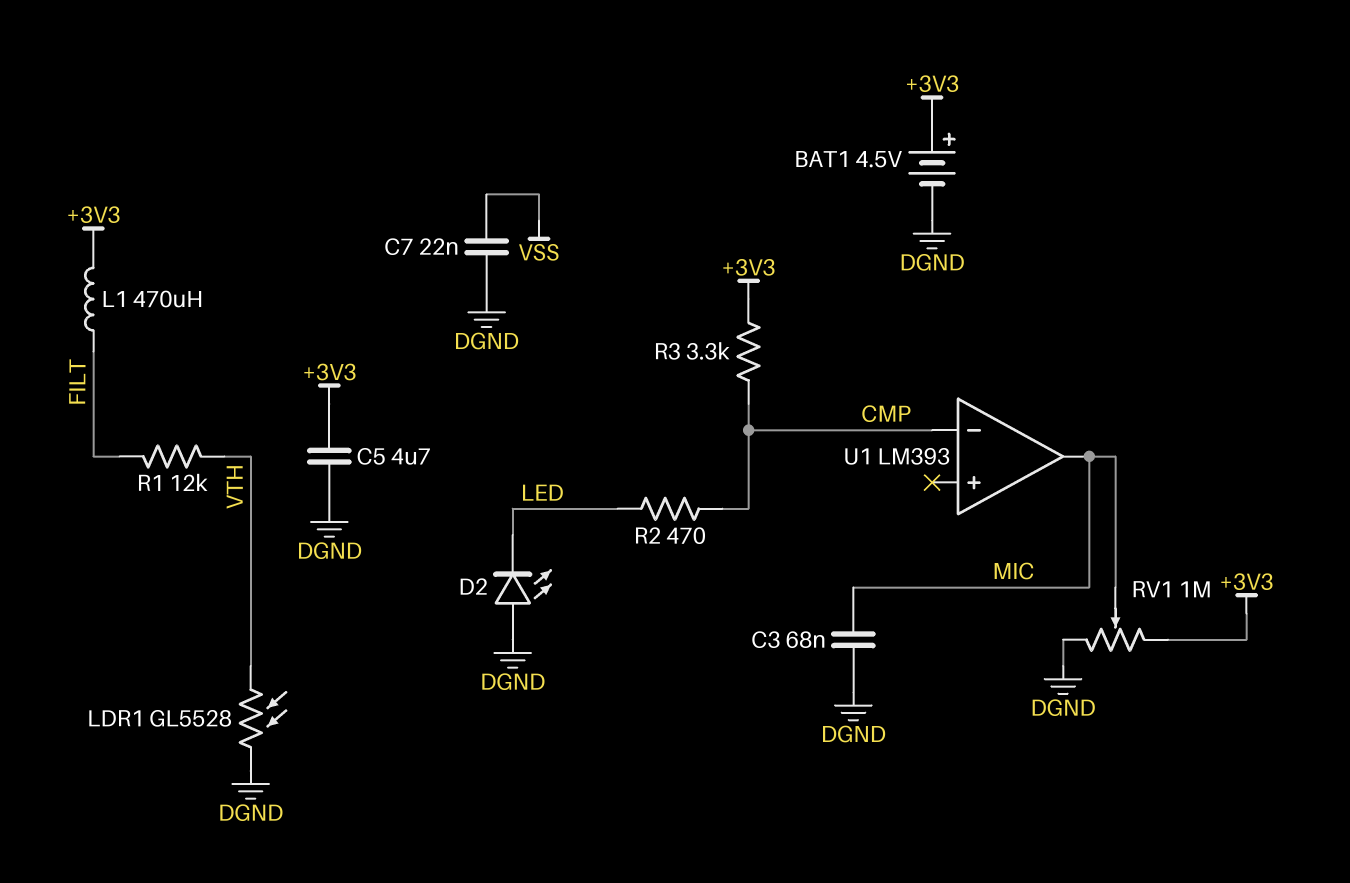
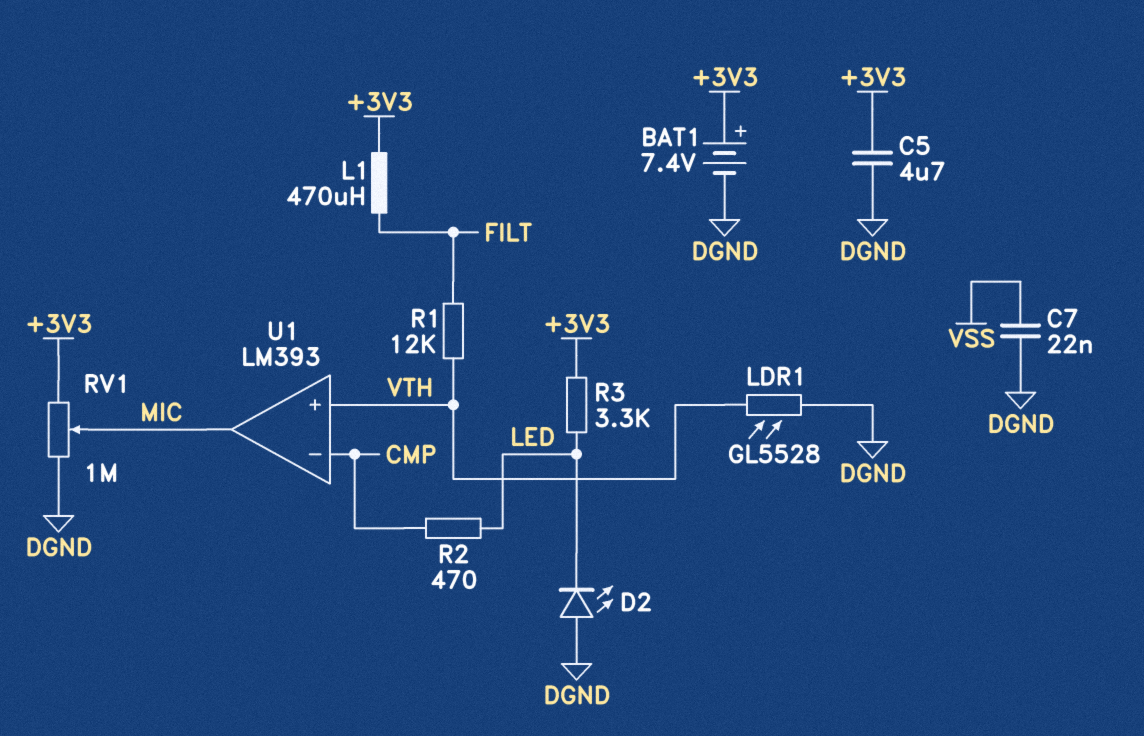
BAT1: 4.5V (plus +3V3, minus DGND) -> 7.4V (plus +3V3, minus DGND)
C3: 68nF (DGND, MIC) -> none
R3: 3.3k (+3V3, CMP) -> 3.3k (+3V3, LED)
U1 pin in+: none -> VTH

